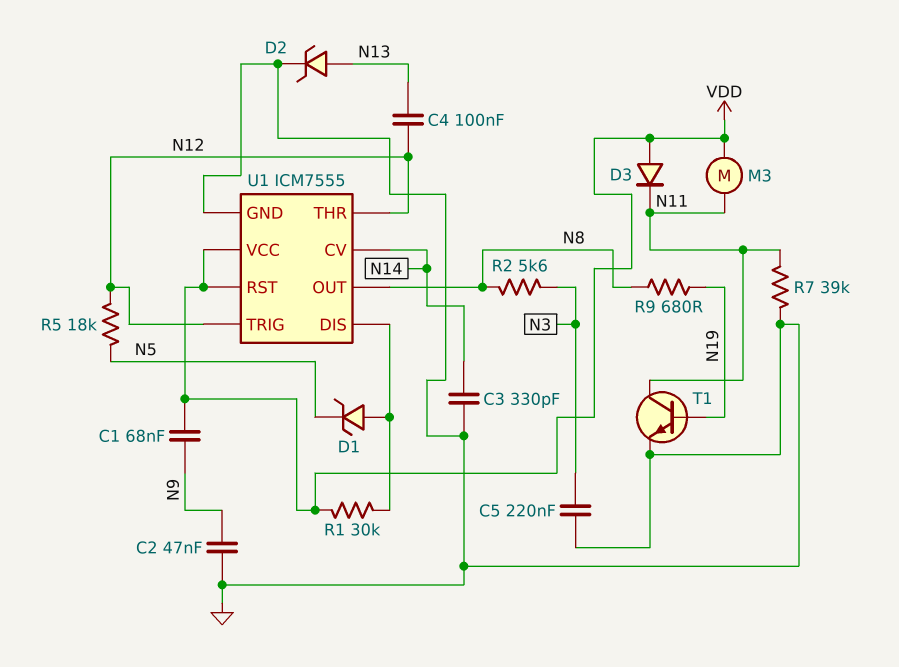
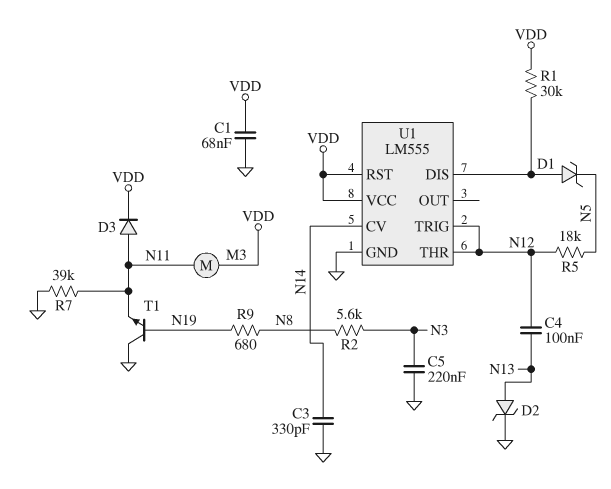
C1: 68nF (N9, VDD) -> 68nF (GND, VDD)
C2: 47nF (GND, N9) -> none
D3: diode (A VDD, K N11) -> diode (A N11, K VDD)
T1: NPN (B N19, C N11, E GND) -> NPN (B N19, C GND, E N11)
U1: ICM7555 -> LM555
U1 pin OUT: N8 -> none

